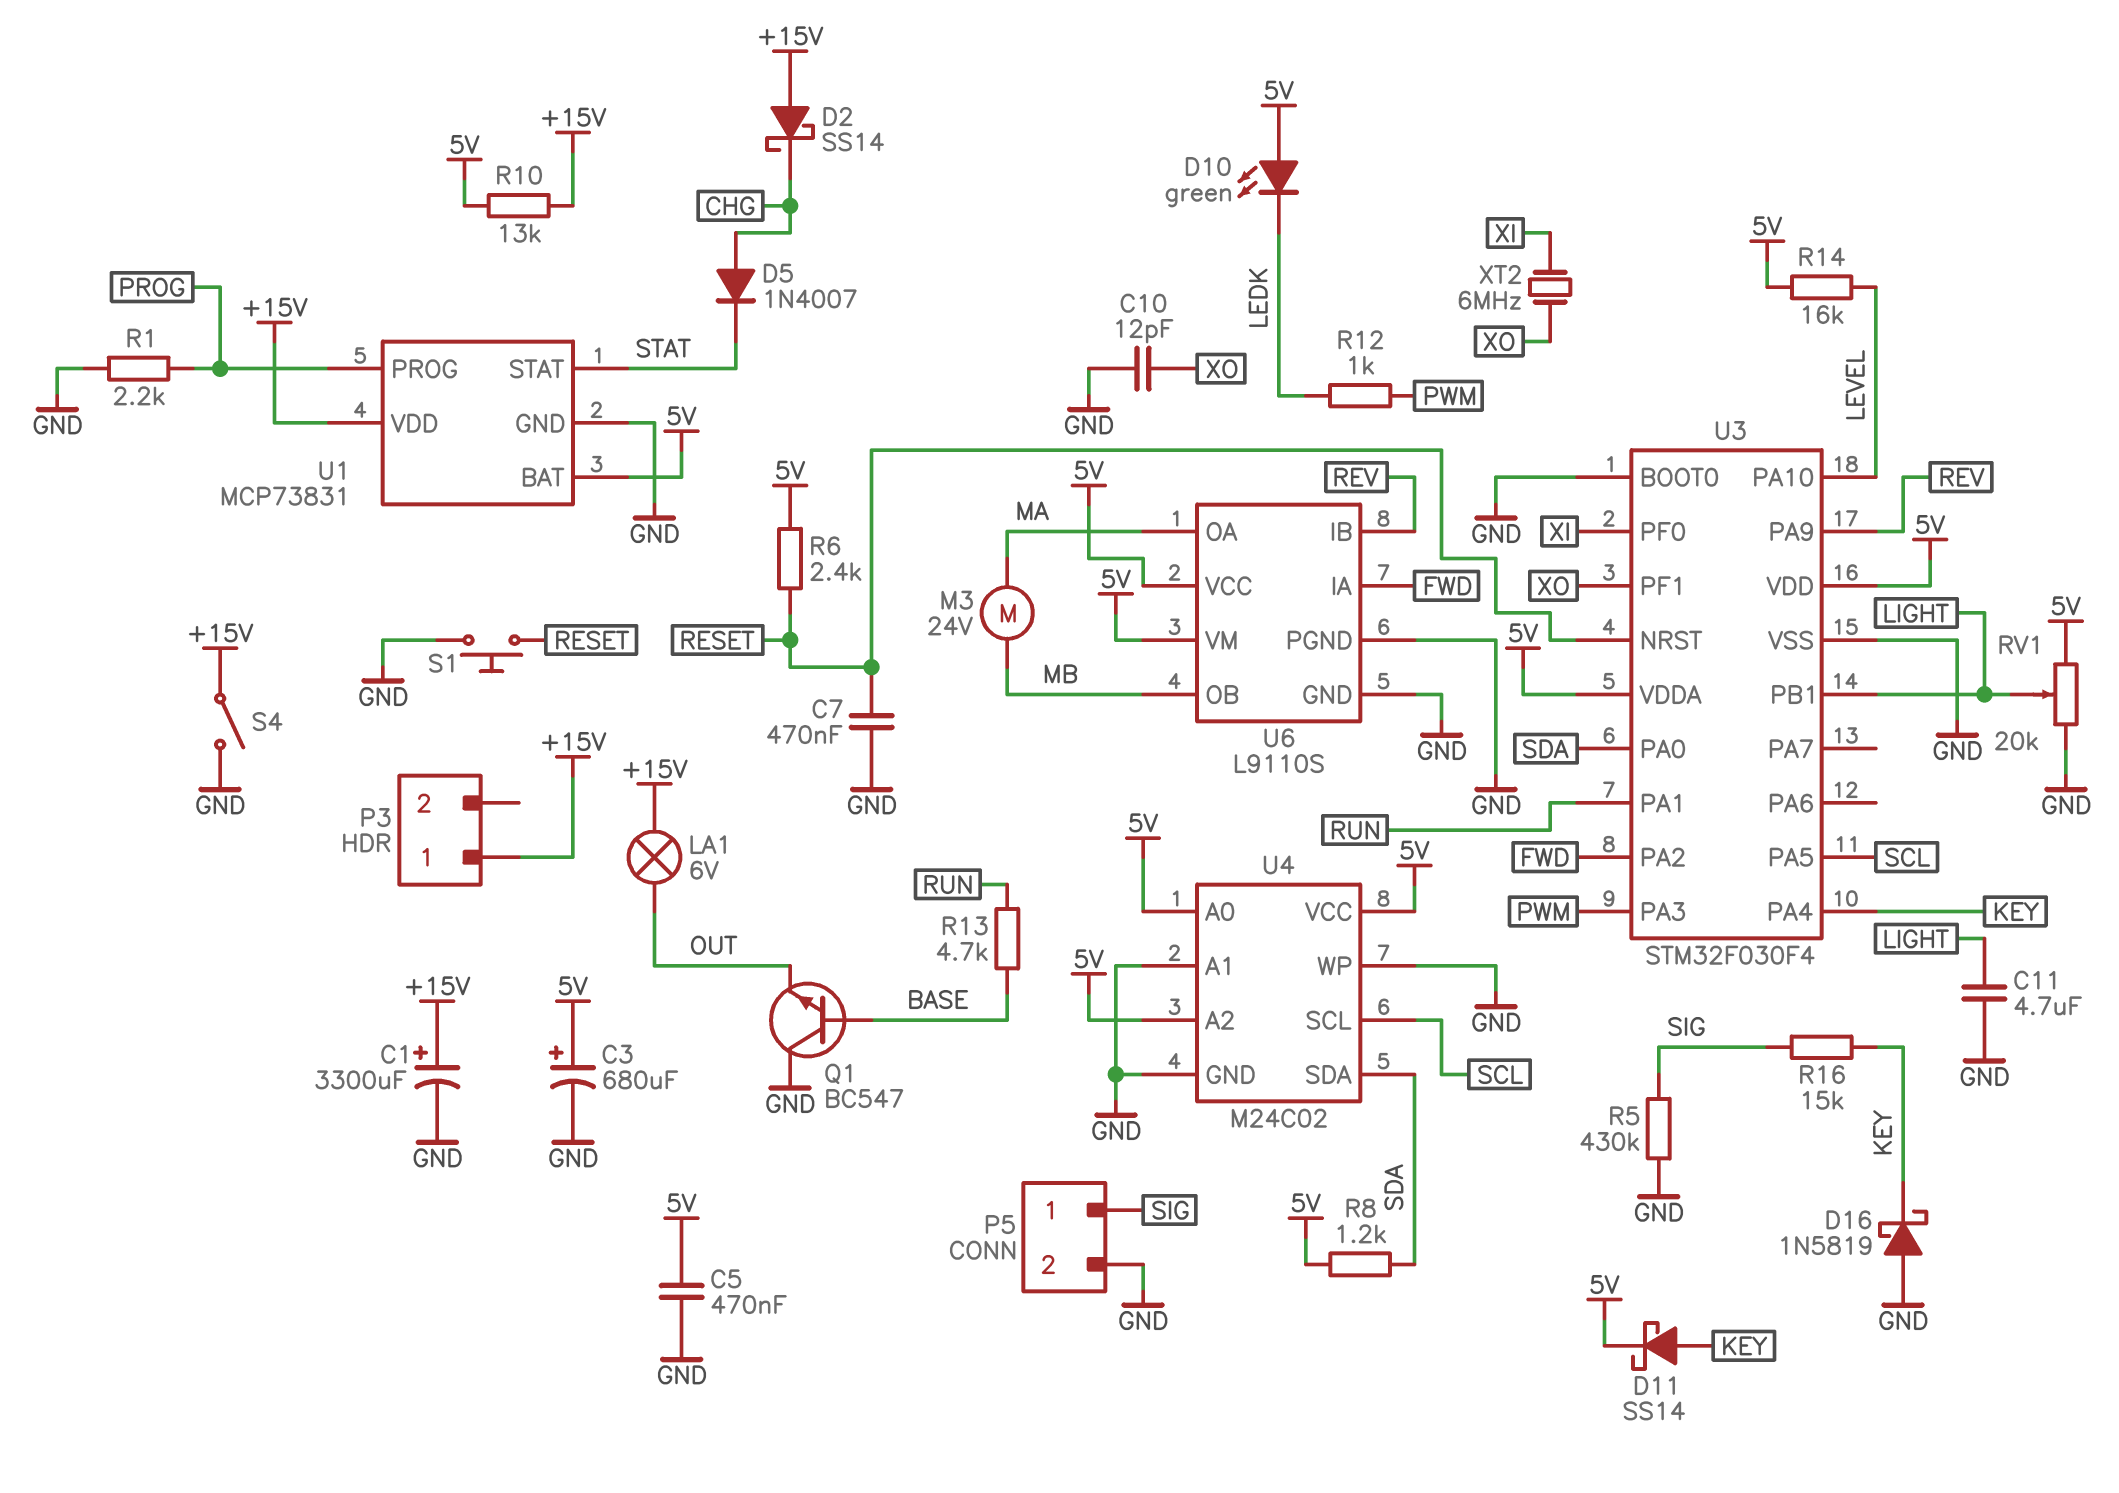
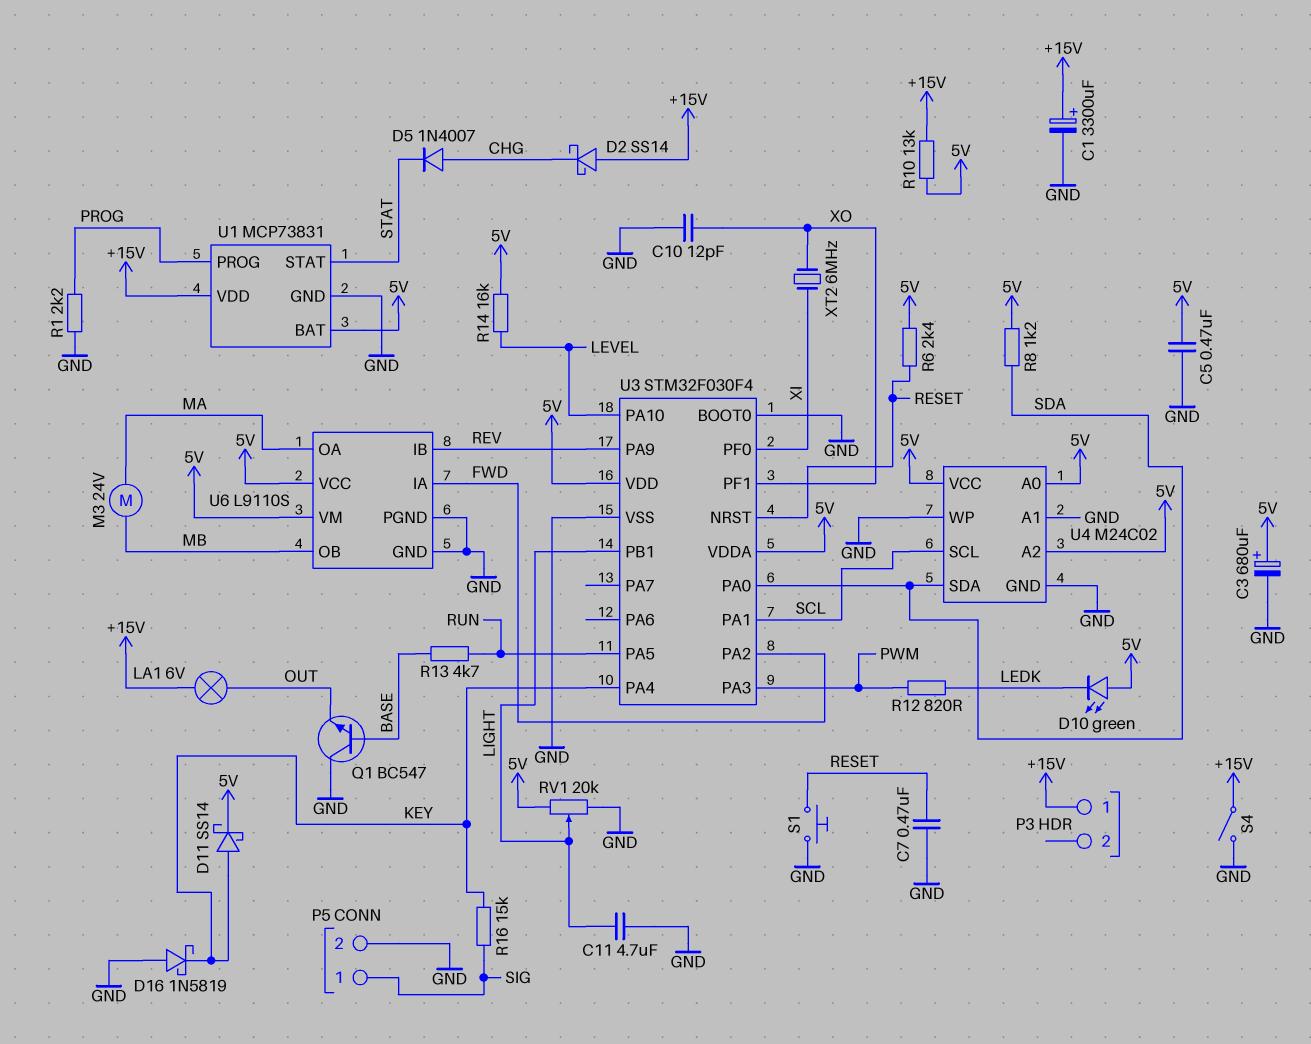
R5: 430k (GND, SIG) -> none
R12: 1k (LEDK, PWM) -> 820 (LEDK, PWM)
U3 pin PA1: RUN -> SCL
U3 pin PA5: SCL -> RUN

